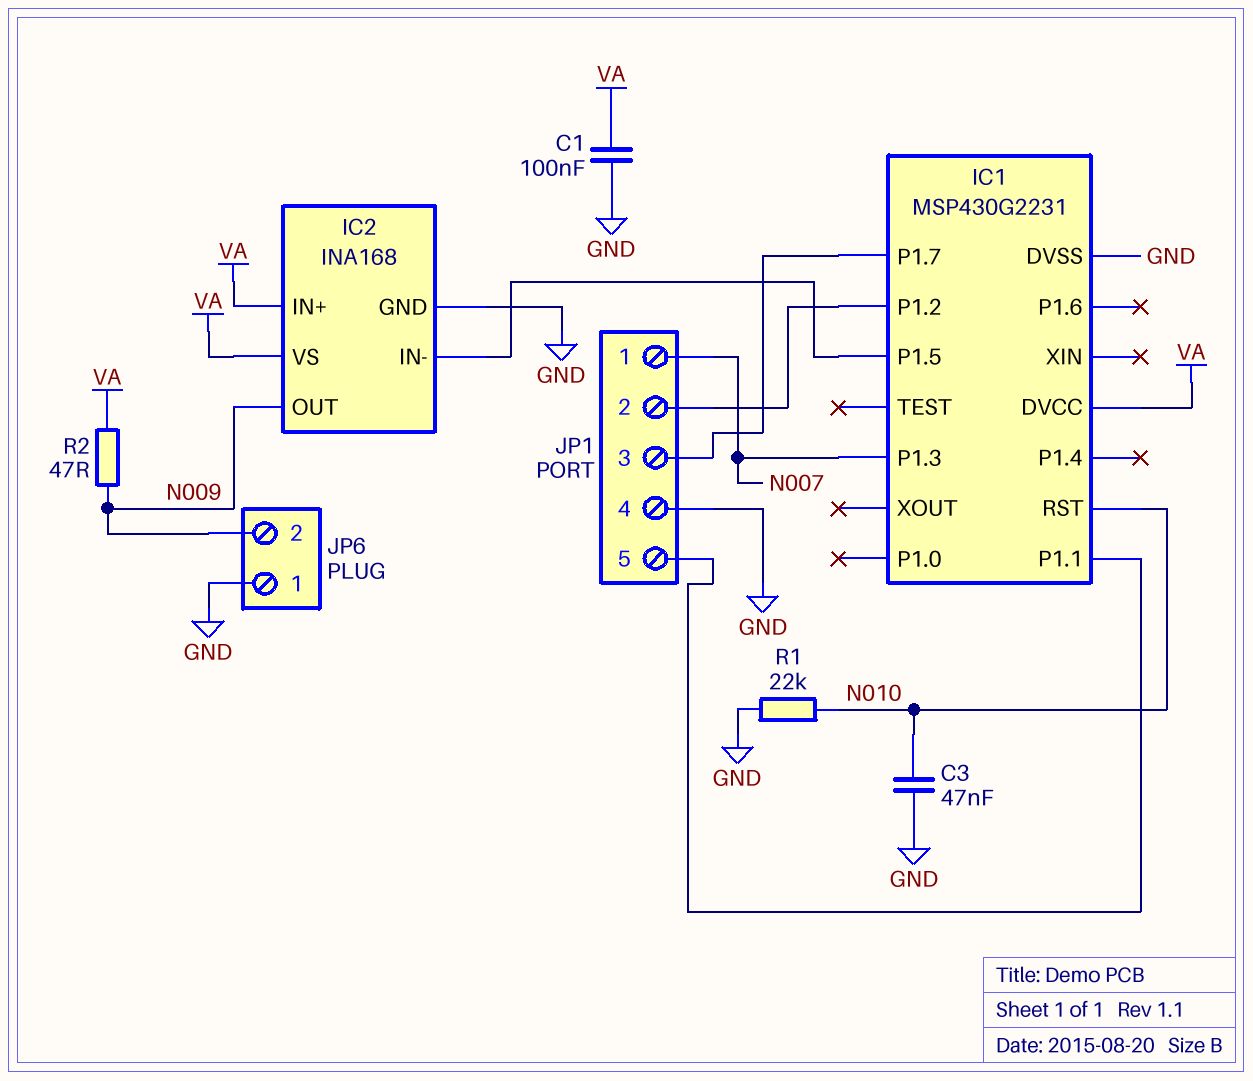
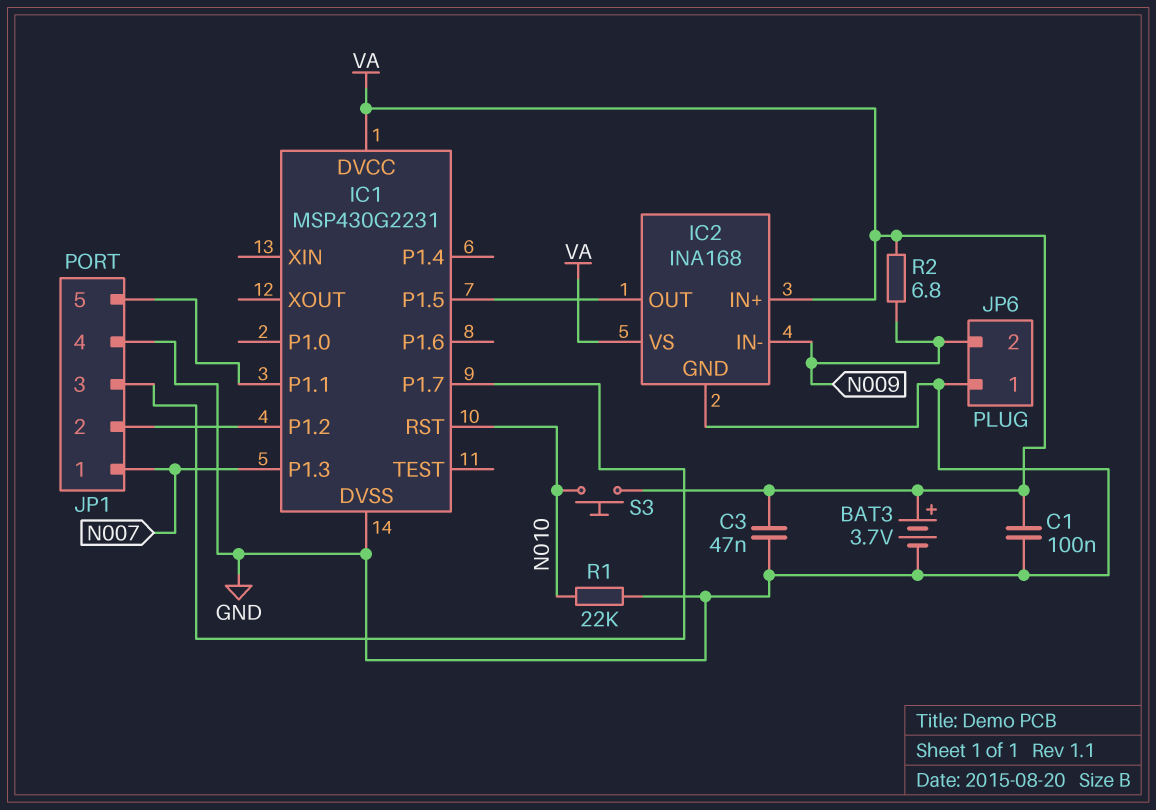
BAT3: none -> 3.7V (plus VA, minus GND)
C3: 47nF (GND, N010) -> 47nF (GND, VA)
IC2 pin IN-: IC1/P1.5 -> N009
IC2 pin OUT: N009 -> IC1/P1.5
R2: 47 (N009, VA) -> 6.8 (N009, VA)
S3: none -> button (N010, VA)

